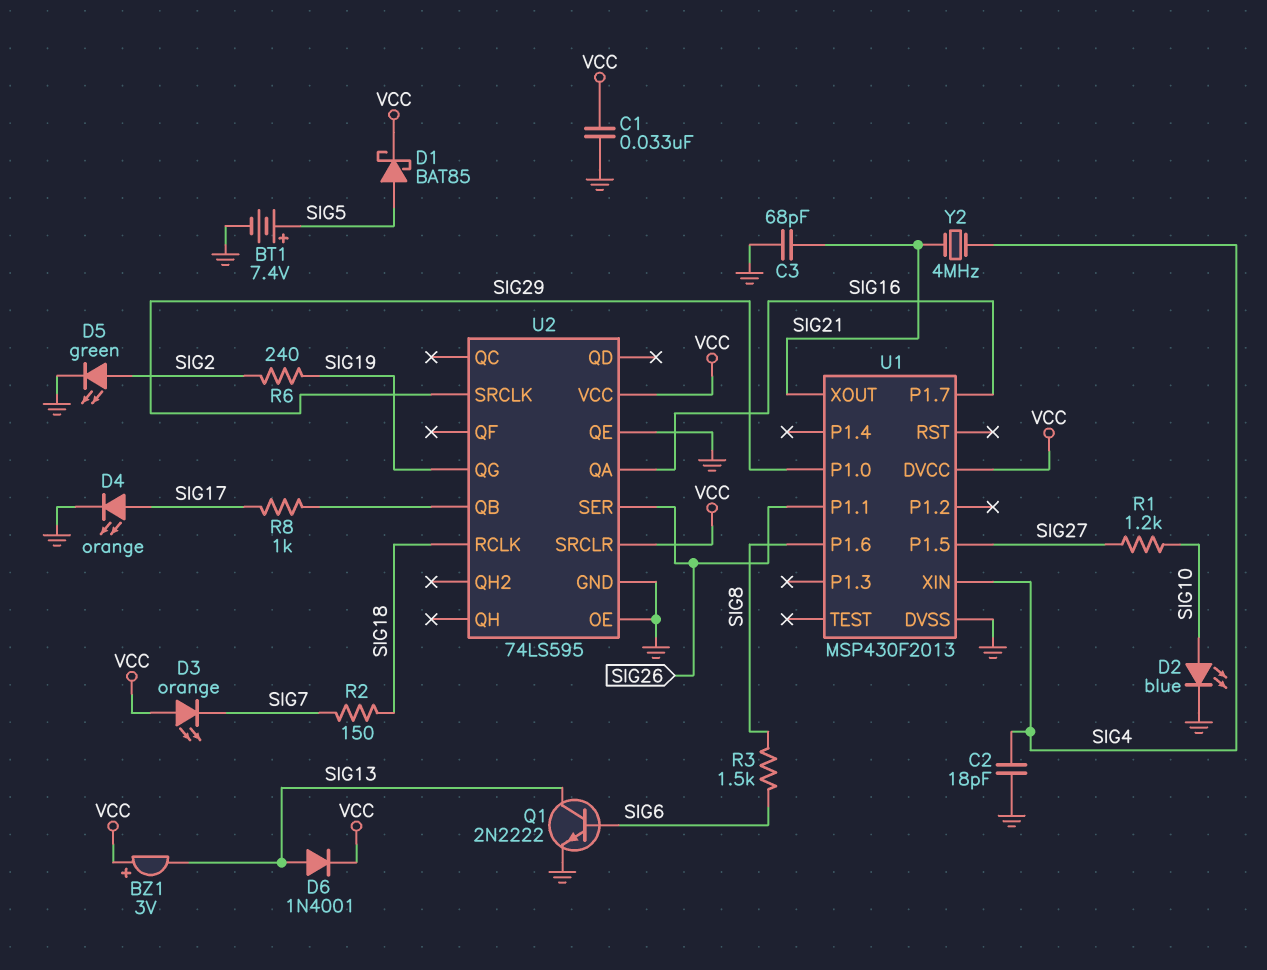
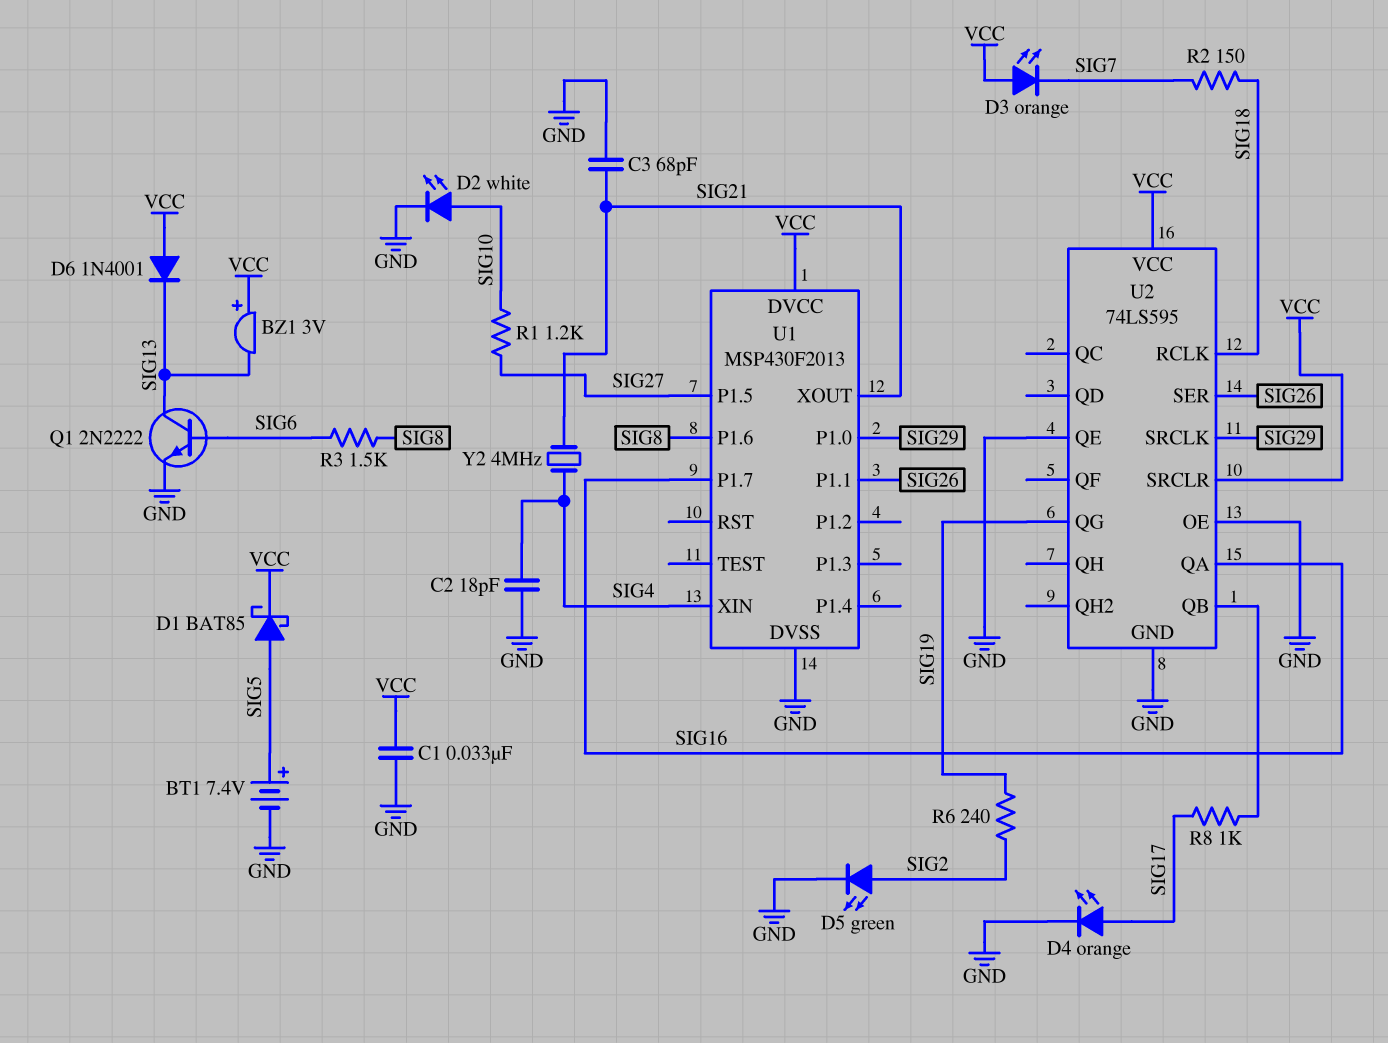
D2: LED blue (A SIG10, K GND) -> LED white (A SIG10, K GND)
D6: diode 1N4001 (A SIG13, K VCC) -> diode 1N4001 (A VCC, K SIG13)

